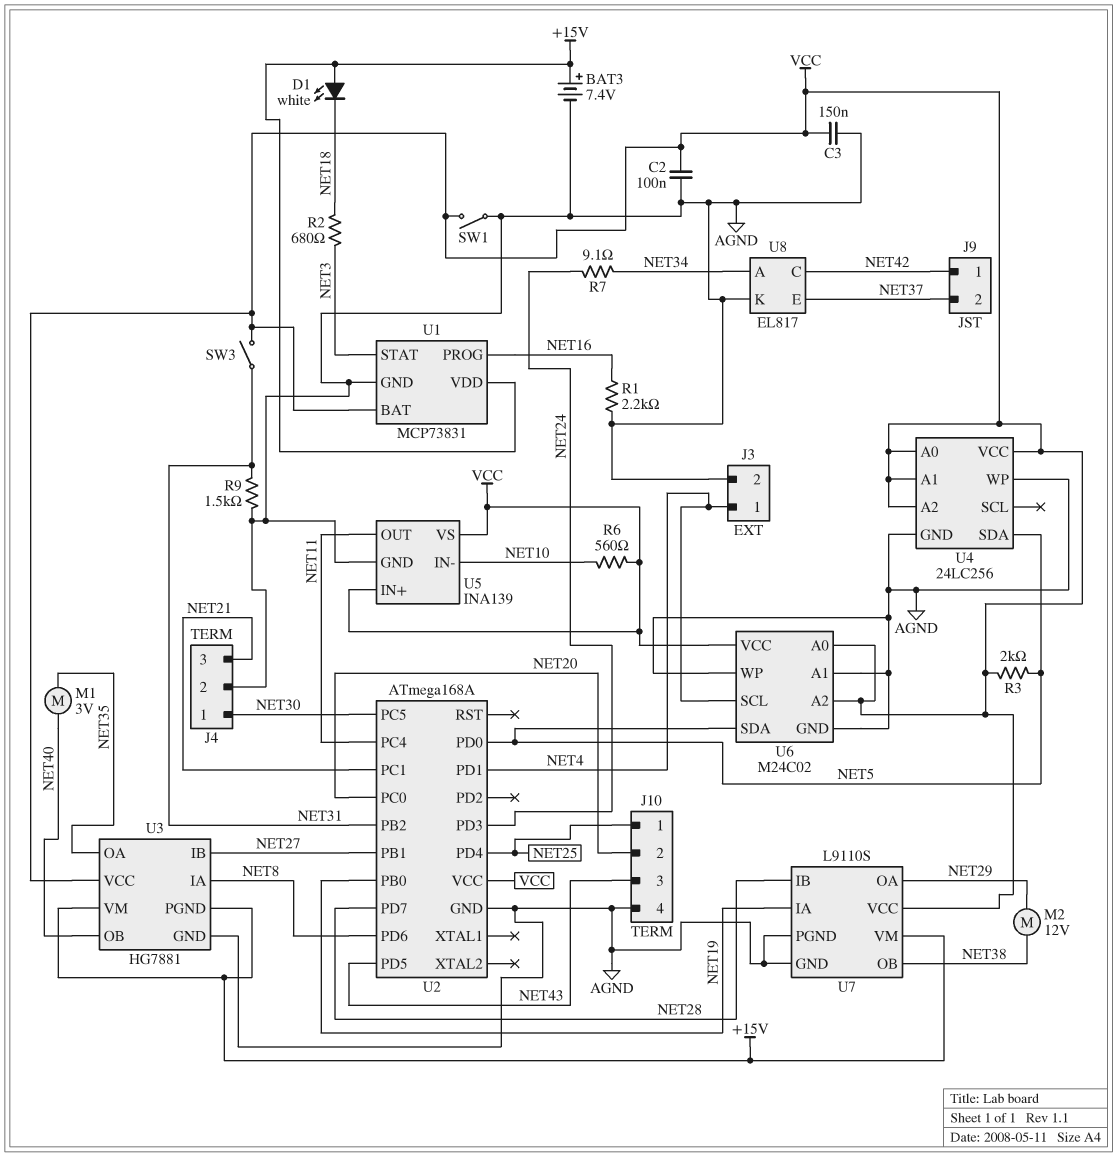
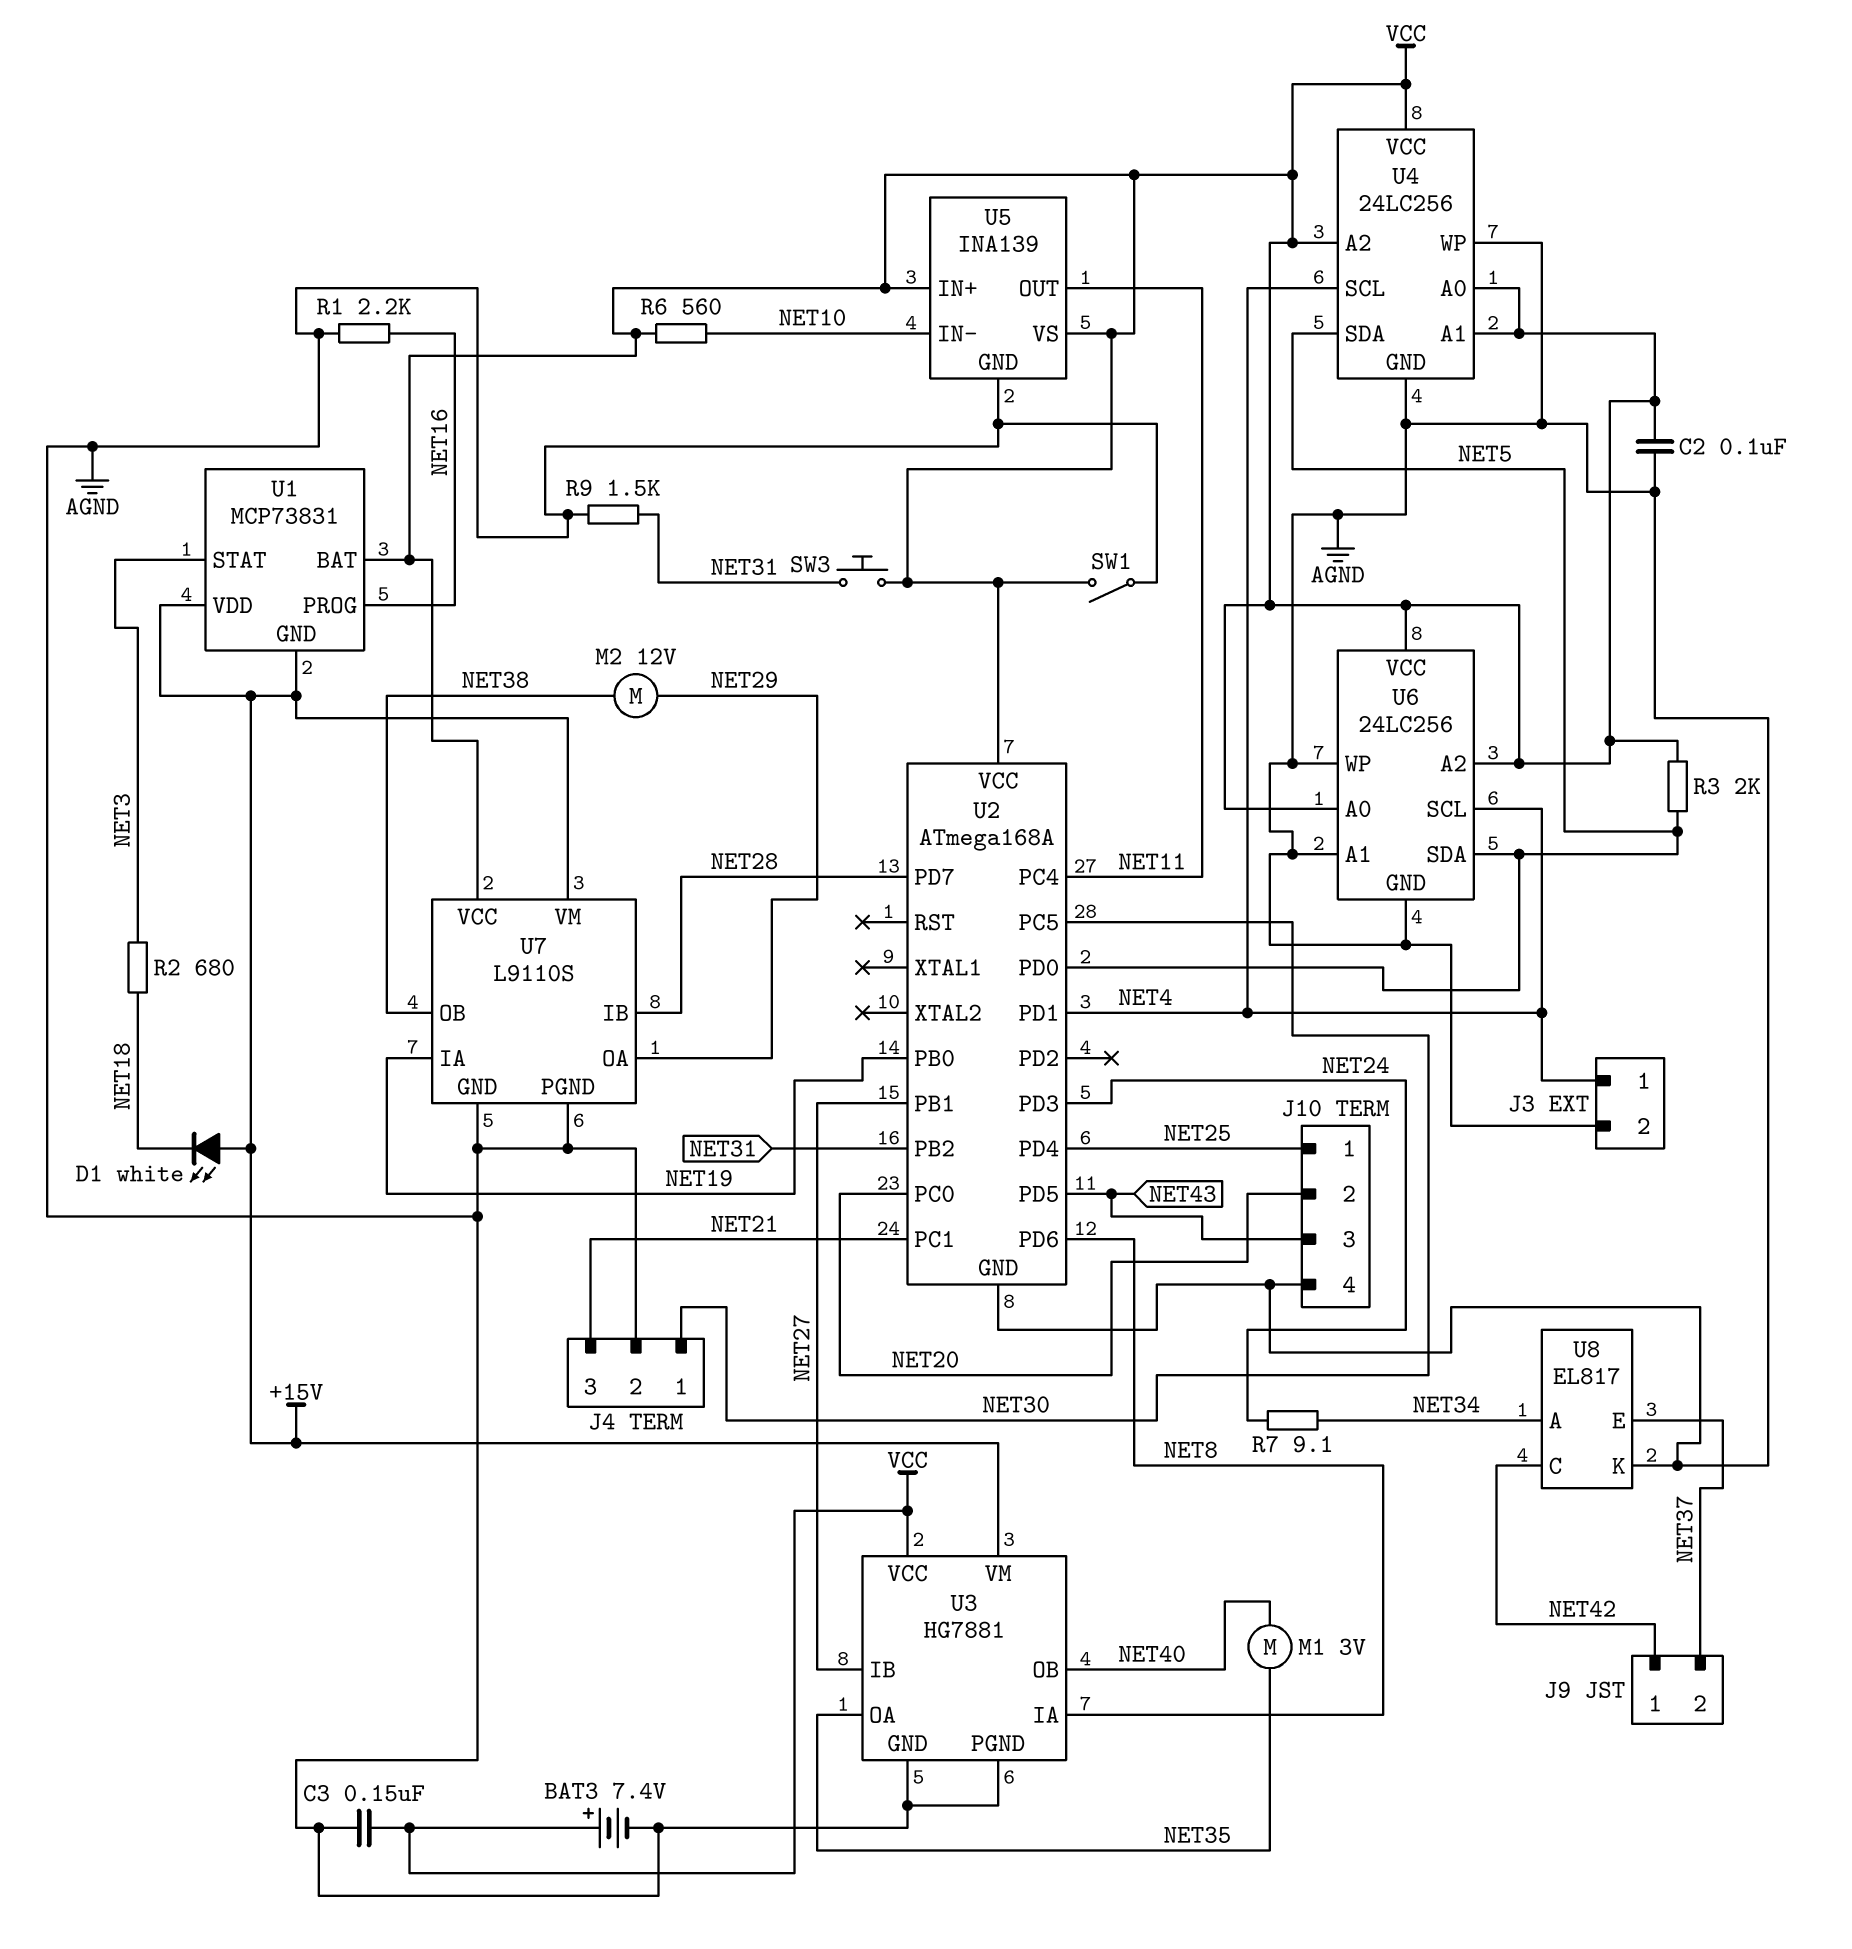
BAT3: 7.4V (plus +15V, minus AGND) -> 7.4V (plus VCC, minus AGND)
SW3: switch (NET31, VCC) -> button (NET31, VCC)
U1 pin GND: AGND -> +15V
U3 pin PGND: +15V -> AGND
U4 pin SCL: none -> NET4
U6: M24C02 -> 24LC256

